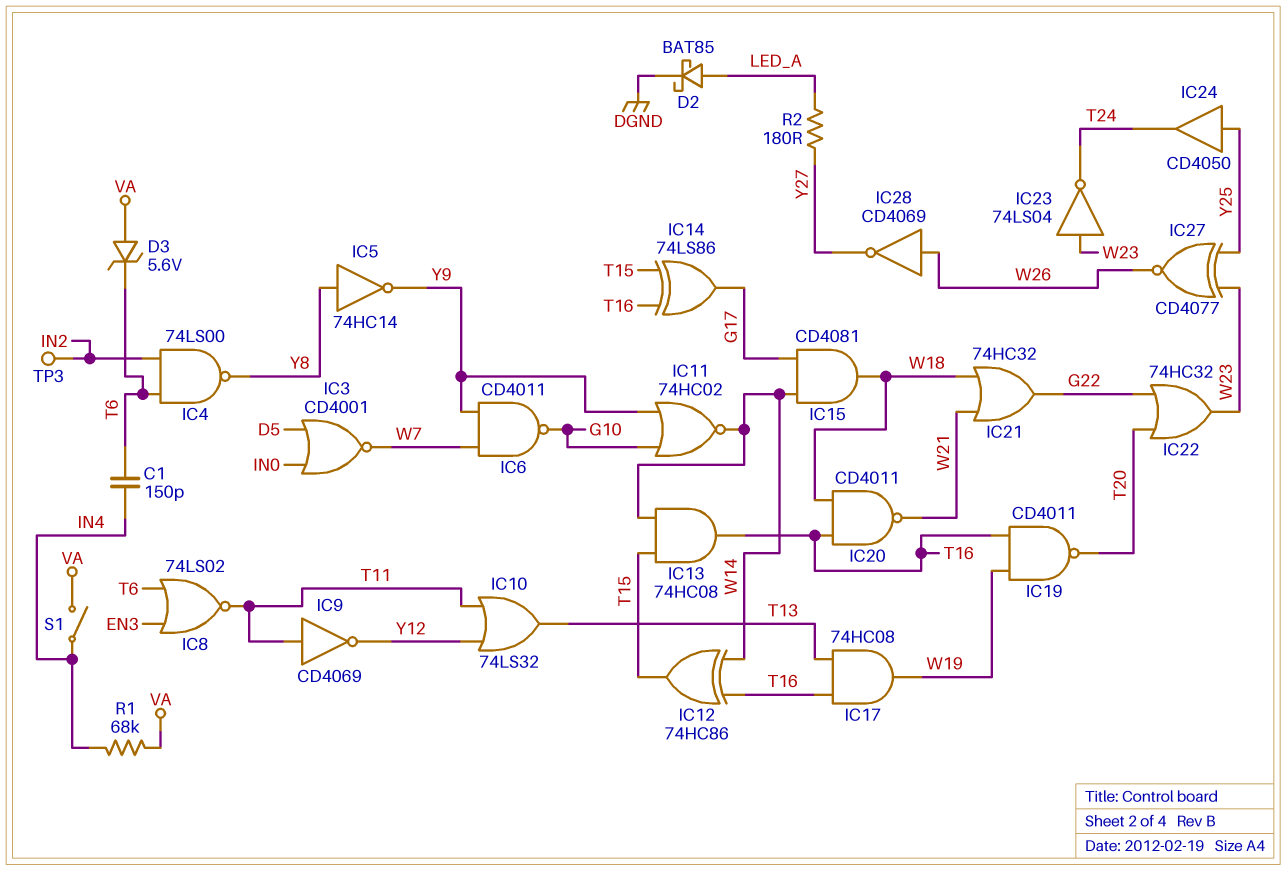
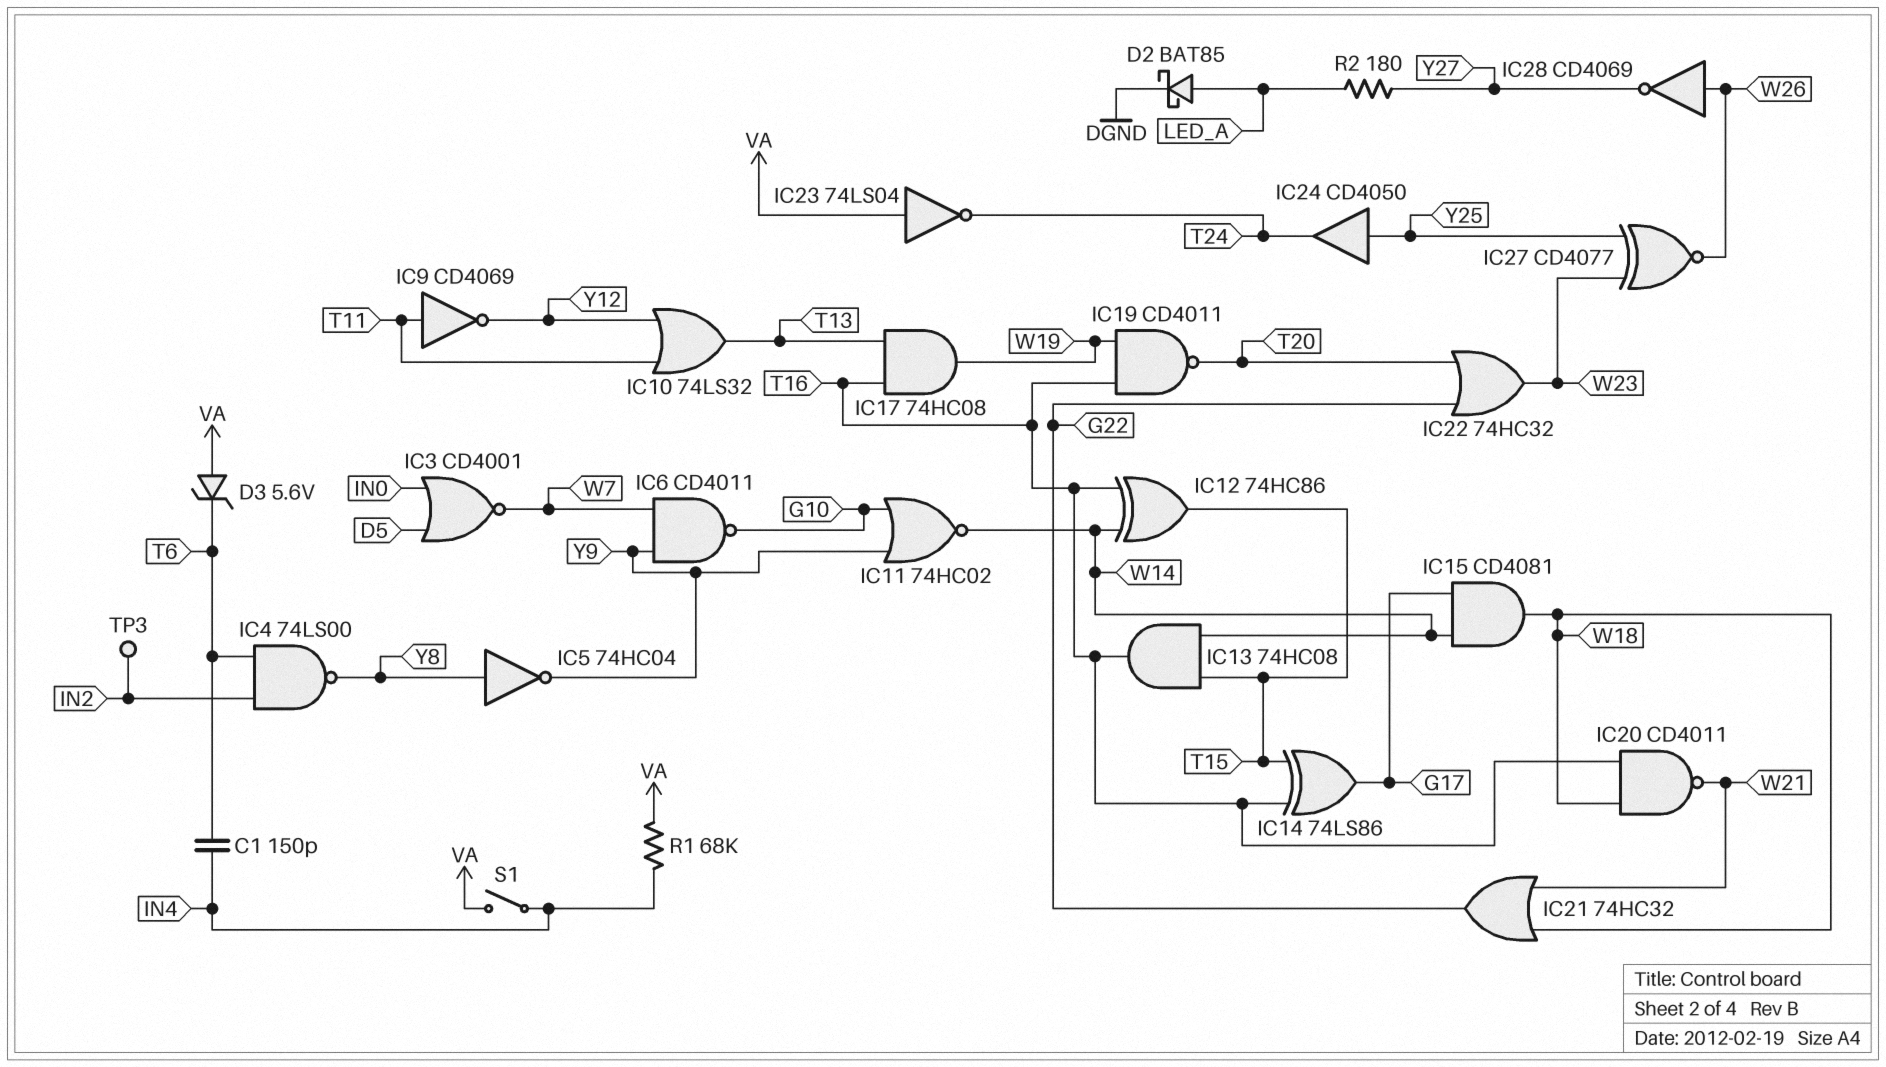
IC5: NOT 74HC14 (in Y8, out Y9) -> NOT 74HC04 (in Y8, out Y9)
IC8: NOR 74LS02 (in EN3, in T6, out T11) -> none
IC23: NOT 74LS04 (in W23, out T24) -> NOT 74LS04 (in VA, out T24)

